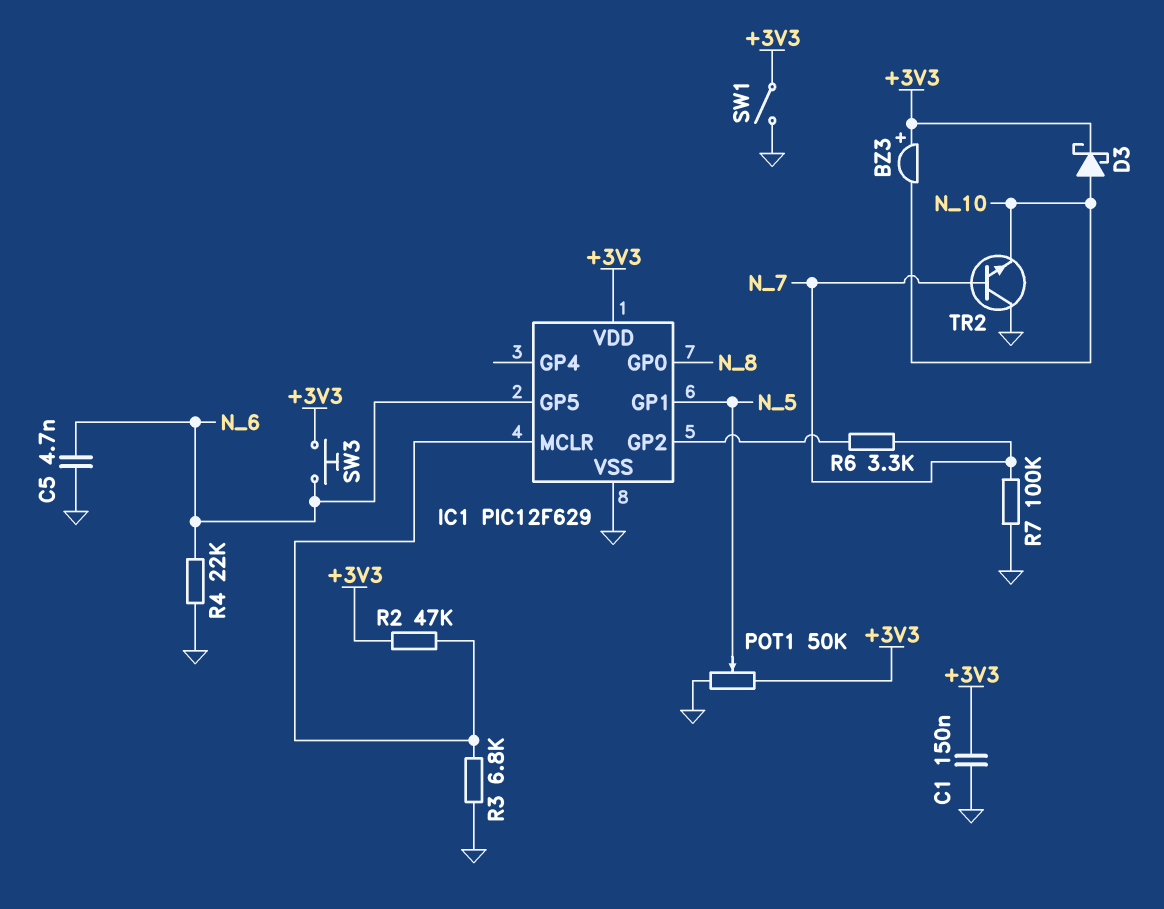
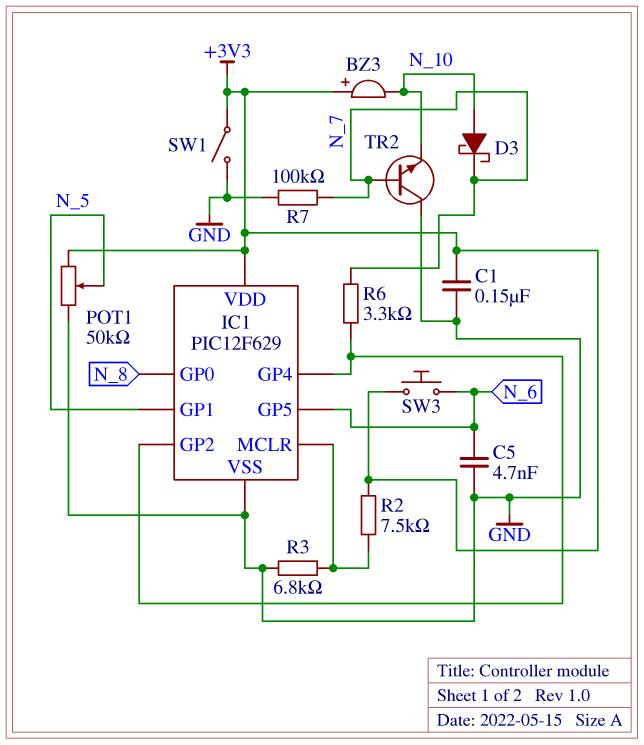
D3: schottky (A N_10, K +3V3) -> schottky (A N_10, K N_7)
IC1 pin GP4: none -> IC1/GP2
R2: 47k (+3V3, IC1/MCLR) -> 7.5k (+3V3, IC1/MCLR)
R4: 22k (GND, N_6) -> none

